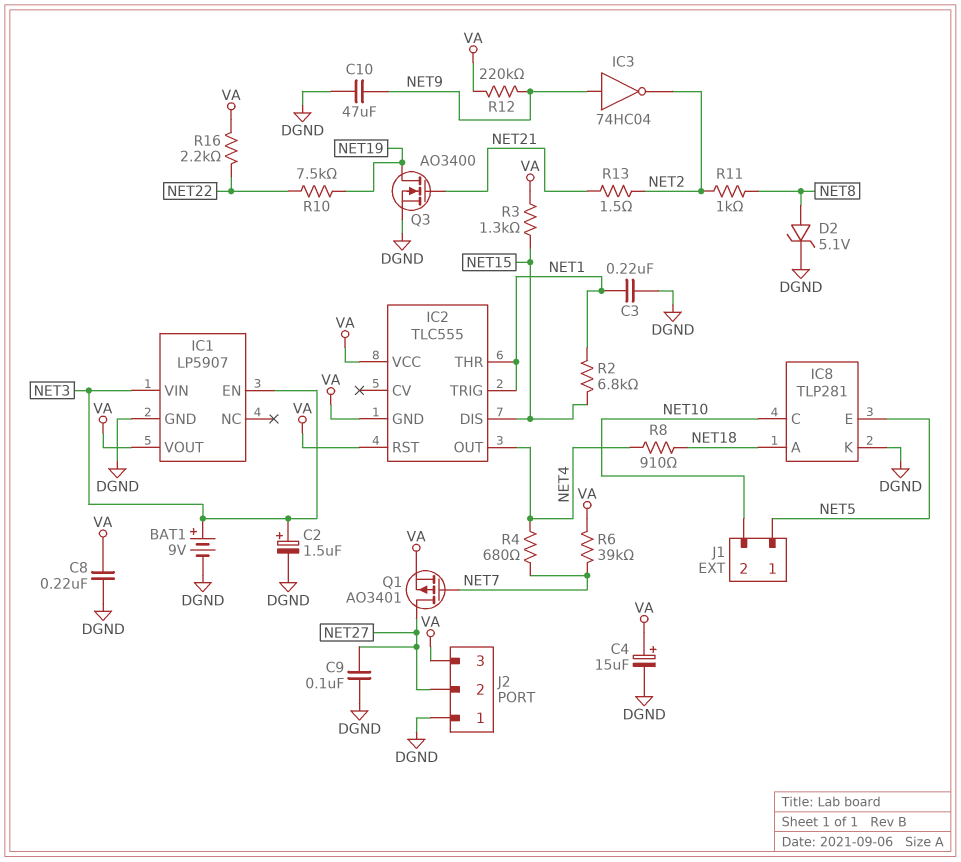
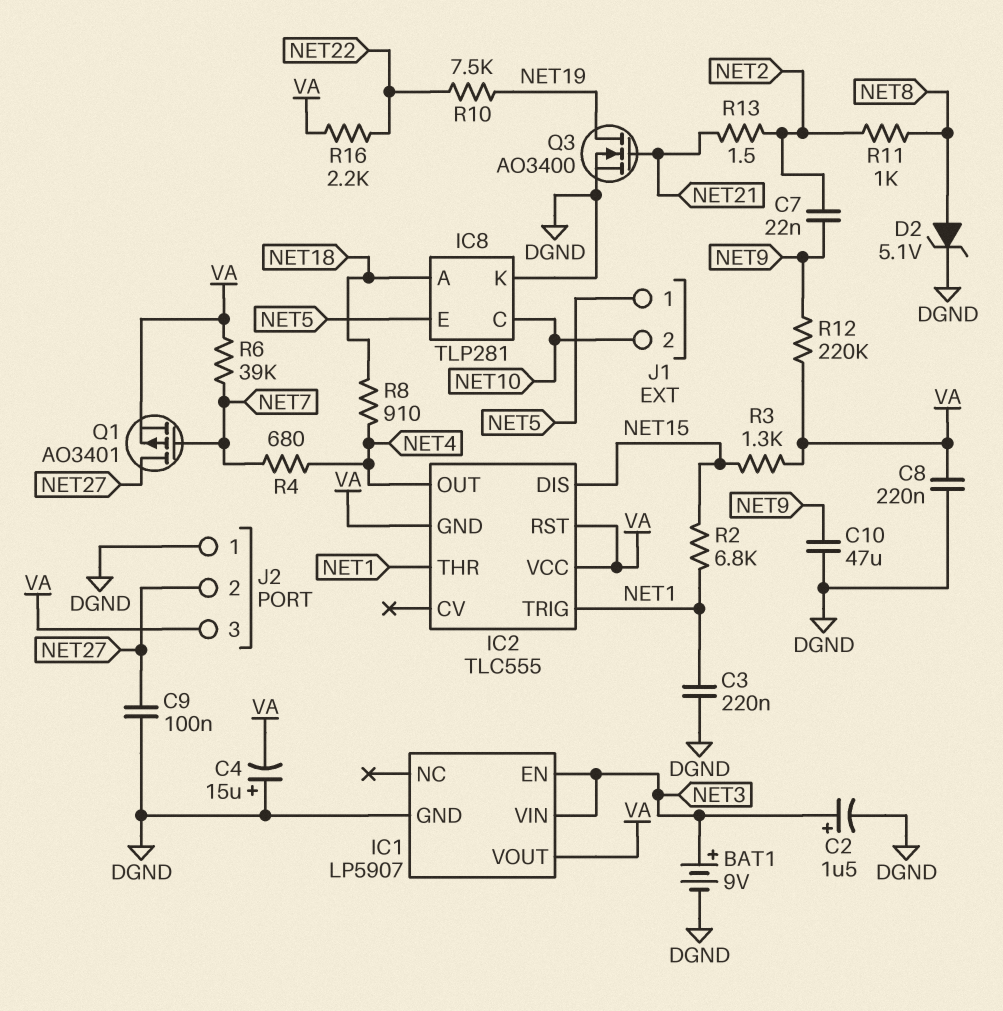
C4: 15uF (plus VA, minus DGND) -> 15uF (plus DGND, minus VA)
C7: none -> 22nF (NET2, NET9)
IC3: NOT 74HC04 (in NET9, out NET2) -> none

